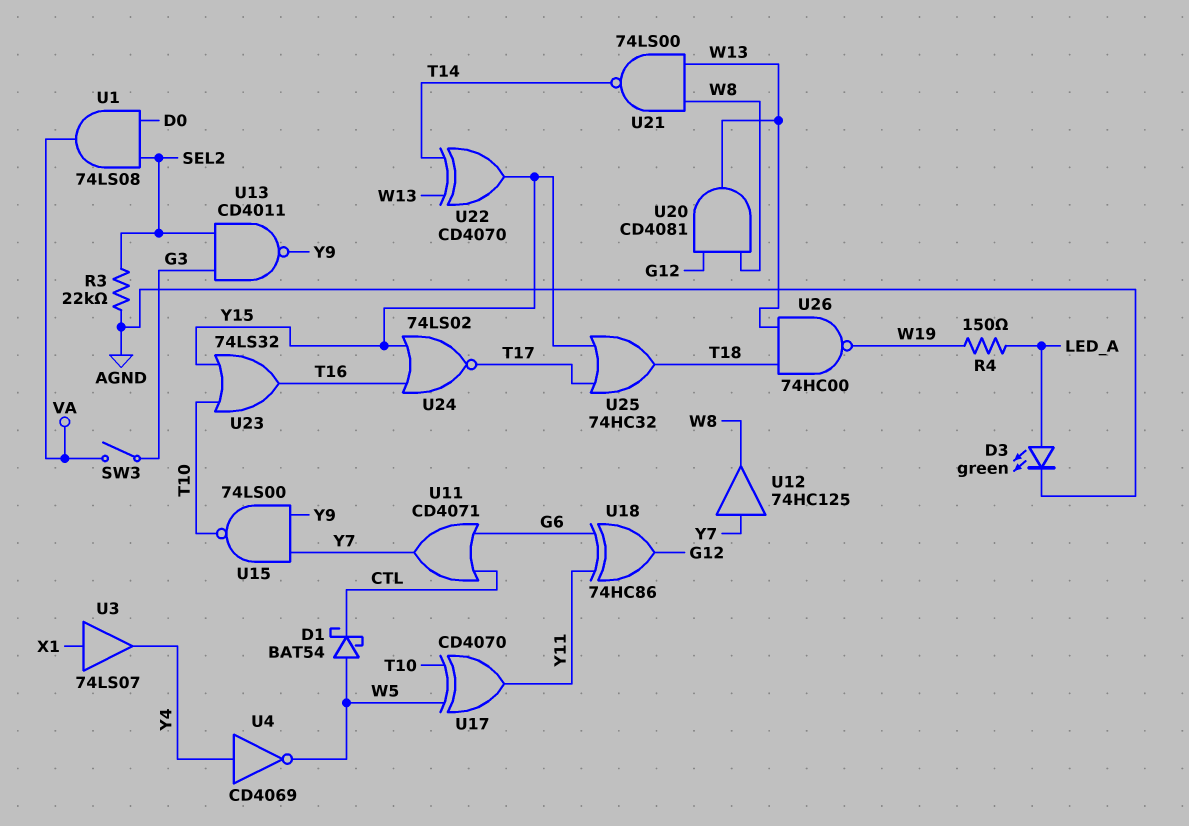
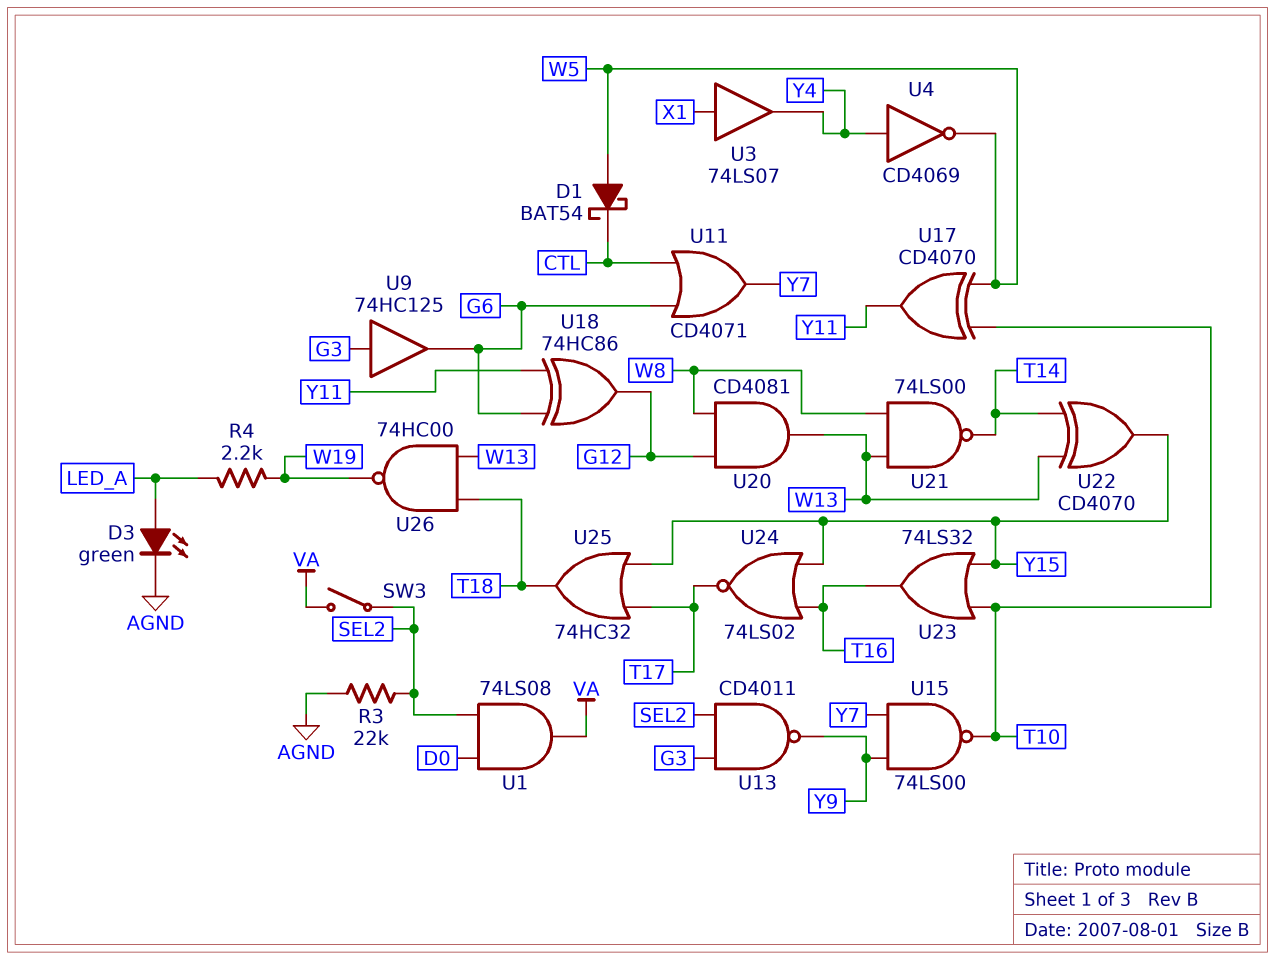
R4: 150 (LED_A, W19) -> 2.2k (LED_A, W19)
SW3: switch (G3, VA) -> switch (SEL2, VA)
U9: none -> buffer 74HC125 (in G3, out G6)
U12: buffer 74HC125 (in Y7, out W8) -> none

